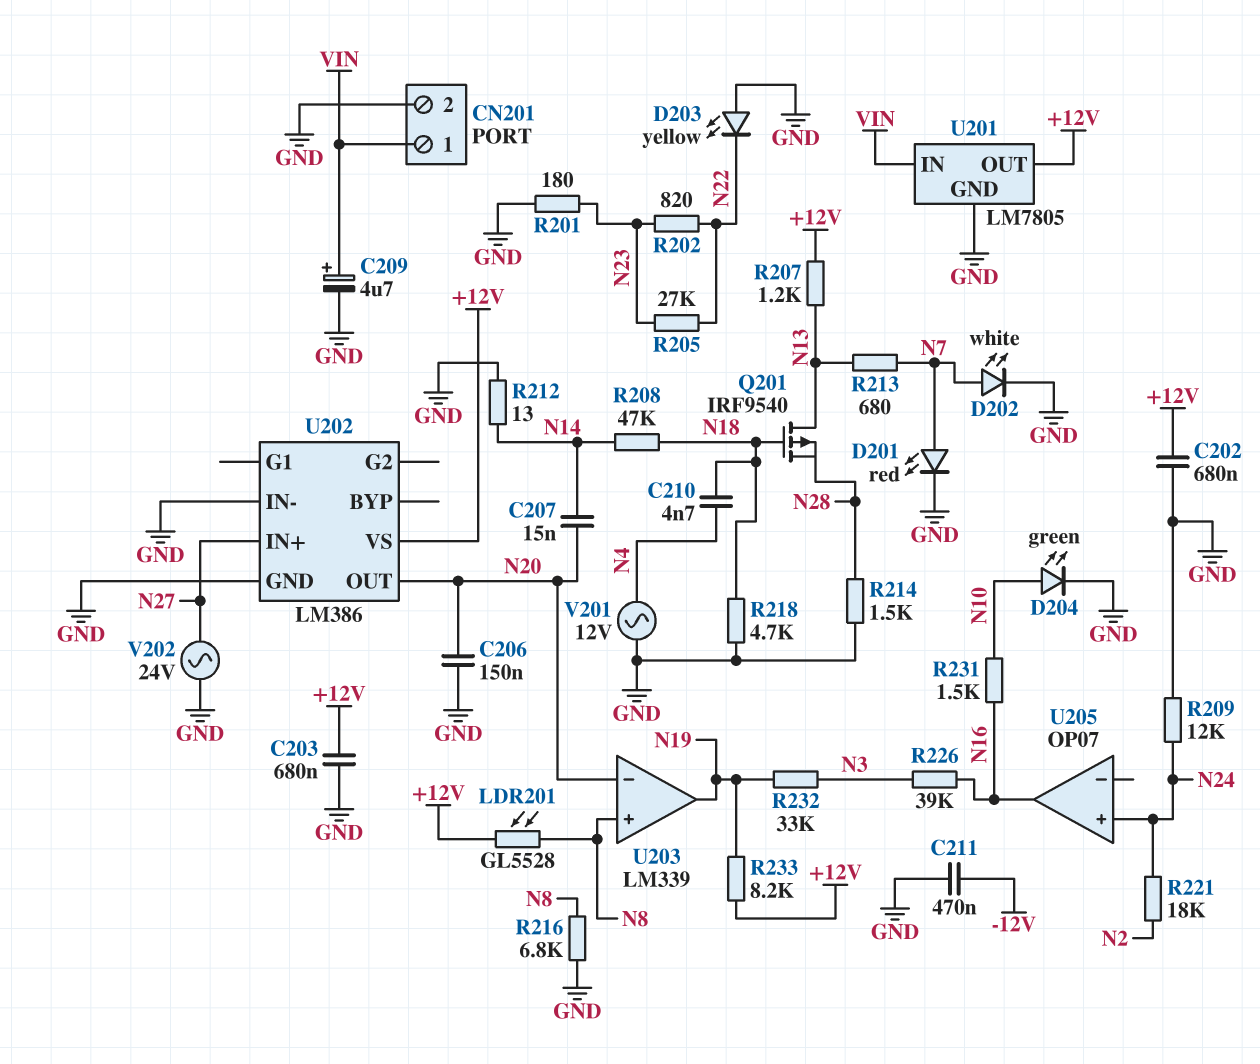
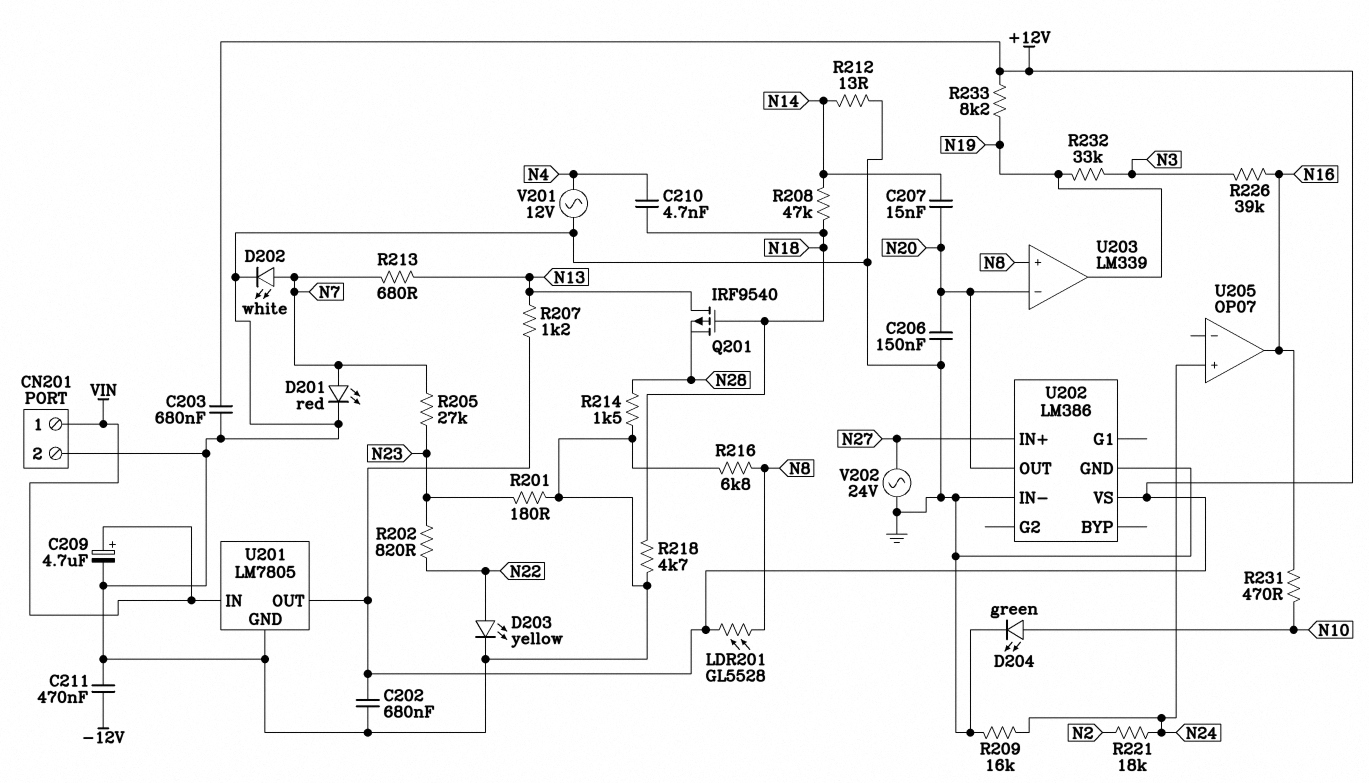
D203: LED yellow (A GND, K N22) -> LED yellow (A N22, K GND)
R205: 27k (N22, N23) -> 27k (N7, N23)
R209: 12k (GND, N24) -> 16k (GND, N24)
R231: 1.5k (N10, N16) -> 470 (N10, N16)

